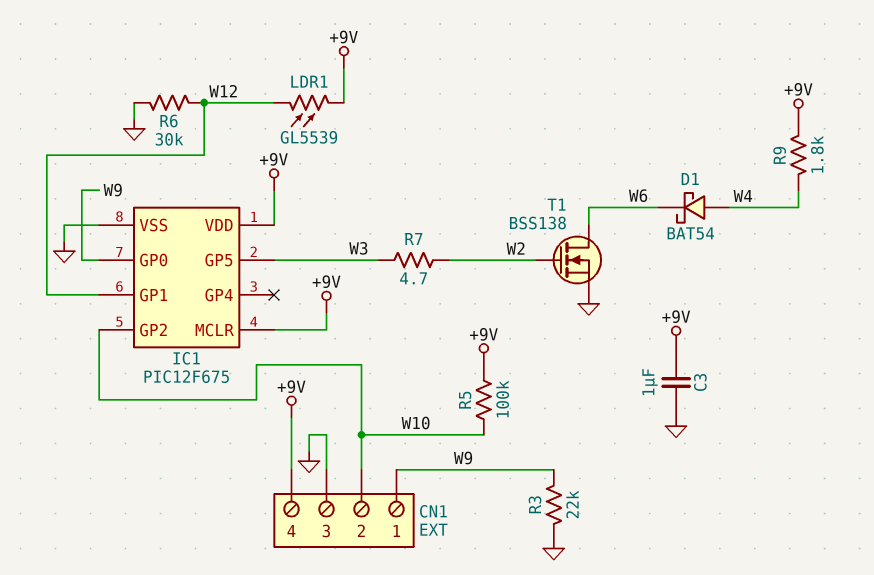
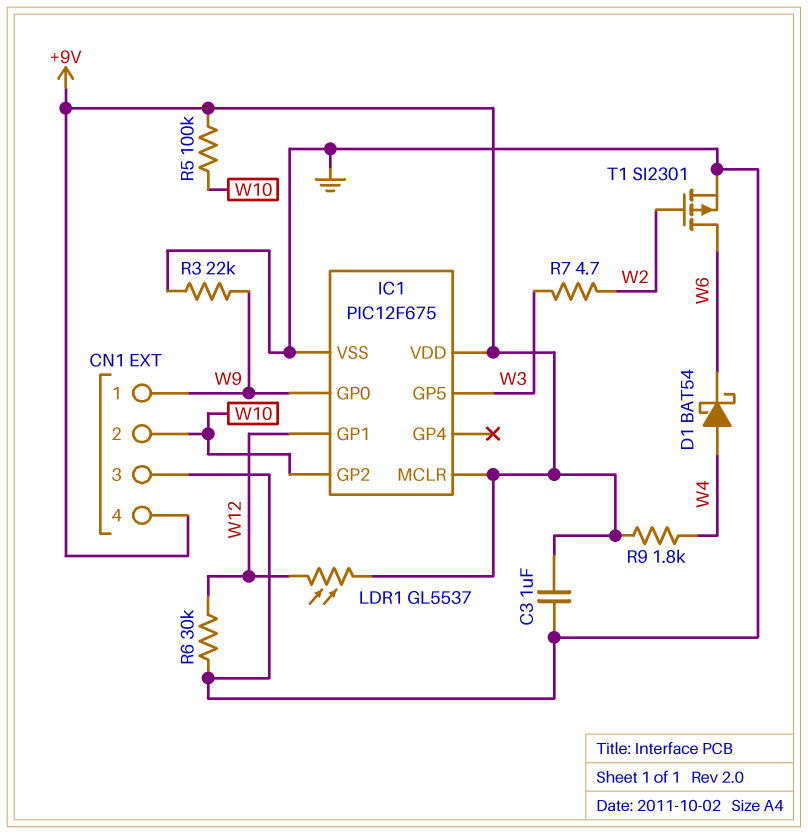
LDR1: GL5539 (+9V, W12) -> GL5537 (+9V, W12)
T1: NMOS BSS138 (G W2, D W6, S GND) -> PMOS SI2301 (G W2, D W6, S GND)

